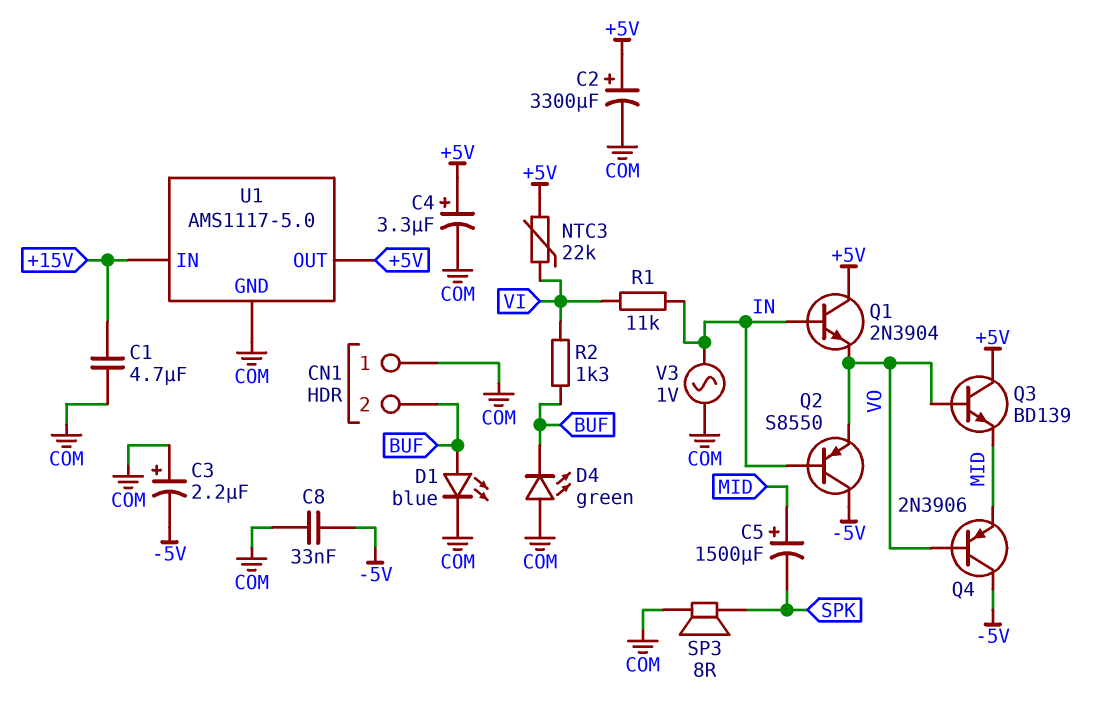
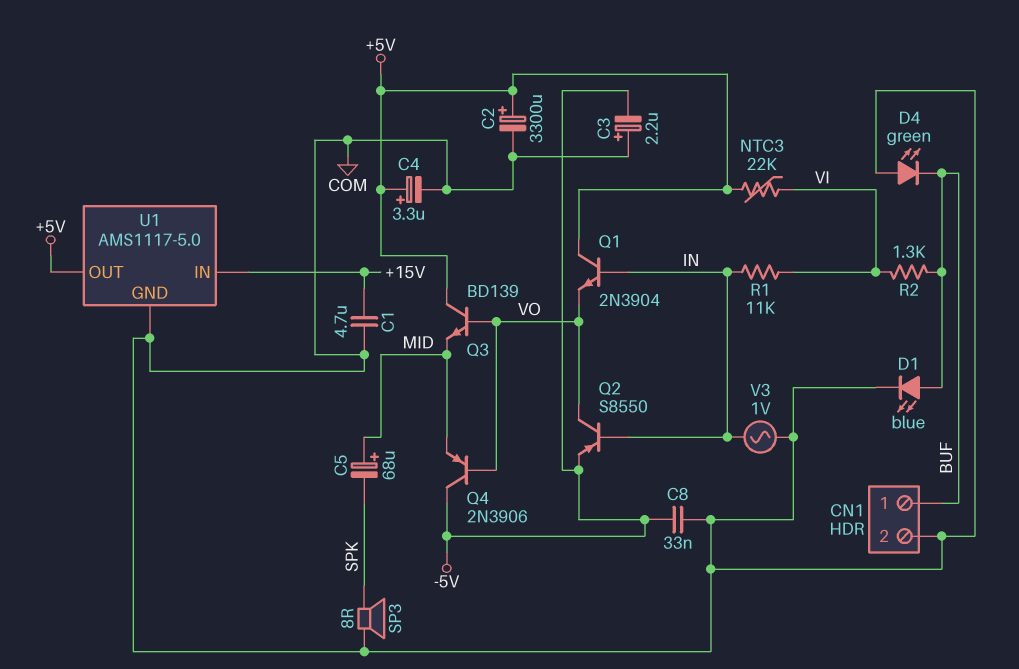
C5: 1500uF (plus MID, minus SPK) -> 68uF (plus MID, minus SPK)
CN1 pin 1: COM -> BUF
CN1 pin 2: BUF -> COM
Q2: PNP S8550 (B IN, C -5V, E VO) -> PNP S8550 (B IN, C VO, E -5V)

